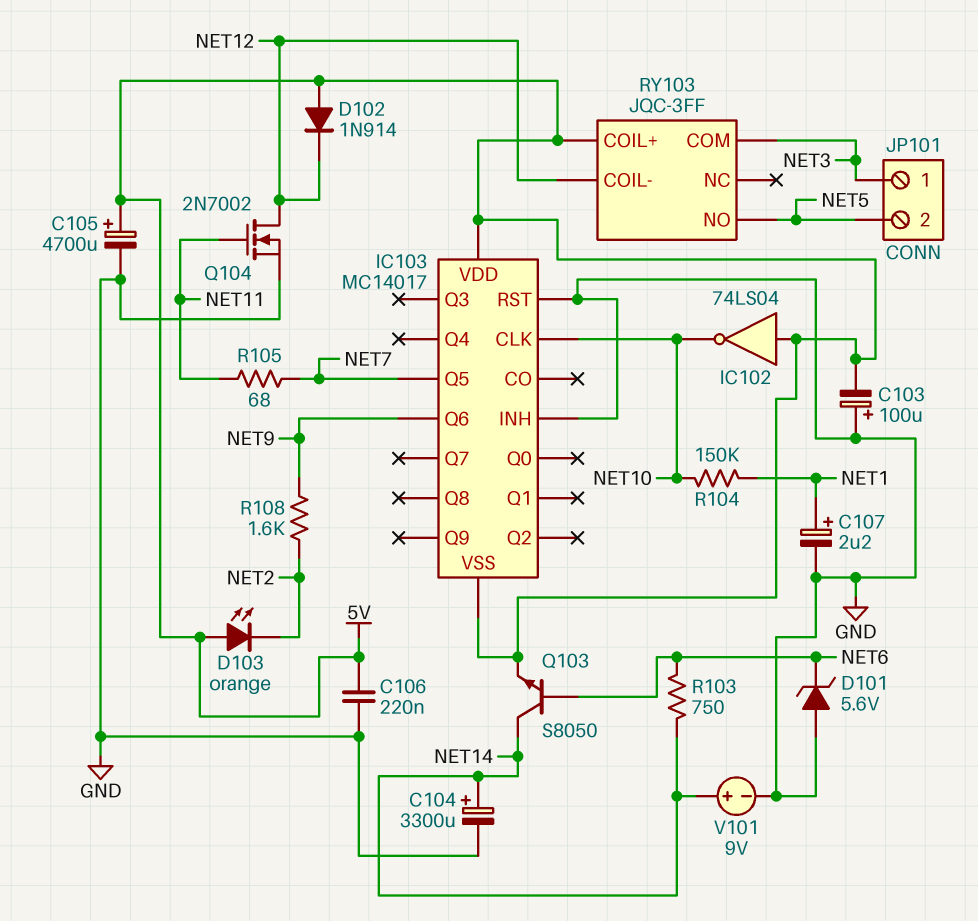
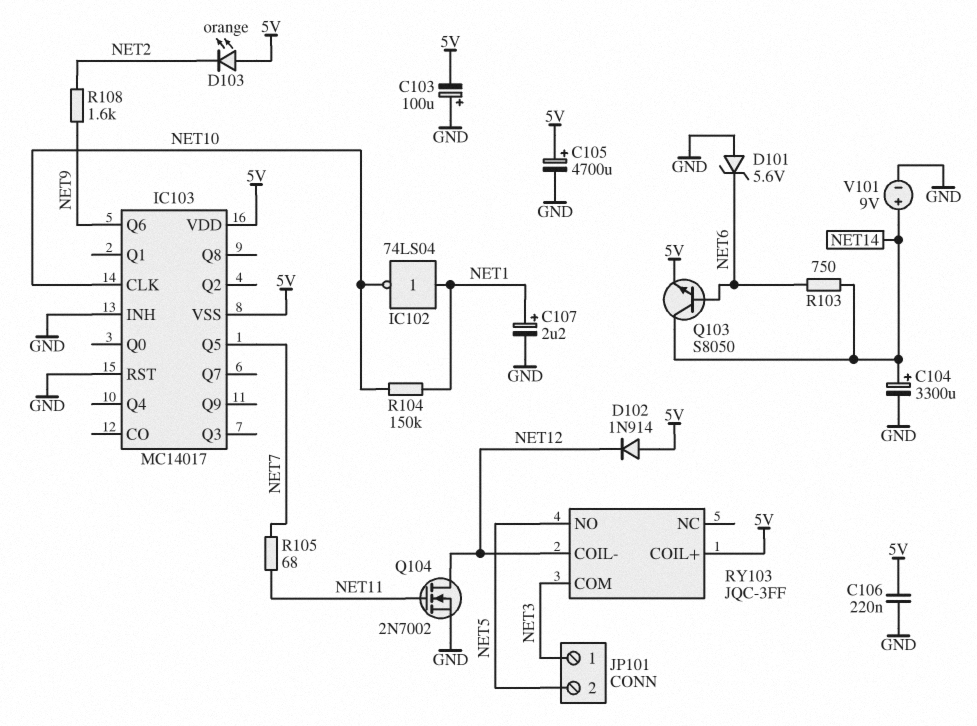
IC102: NOT 74LS04 (in 5V, out NET10) -> NOT 74LS04 (in NET1, out NET10)

